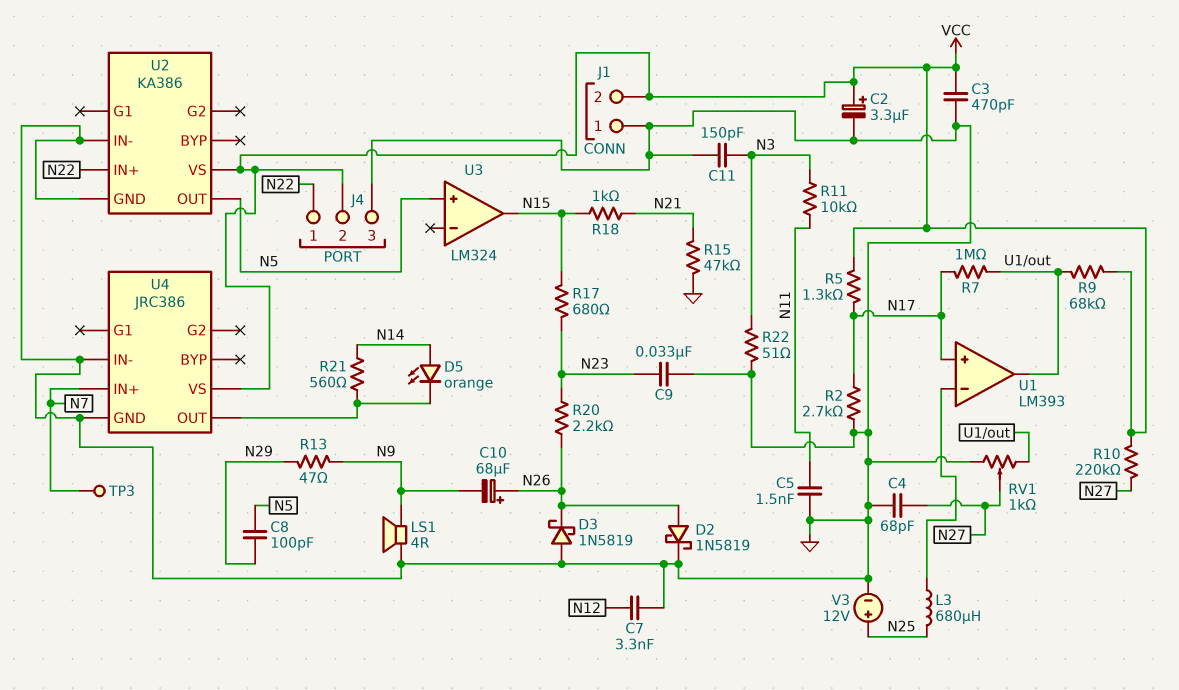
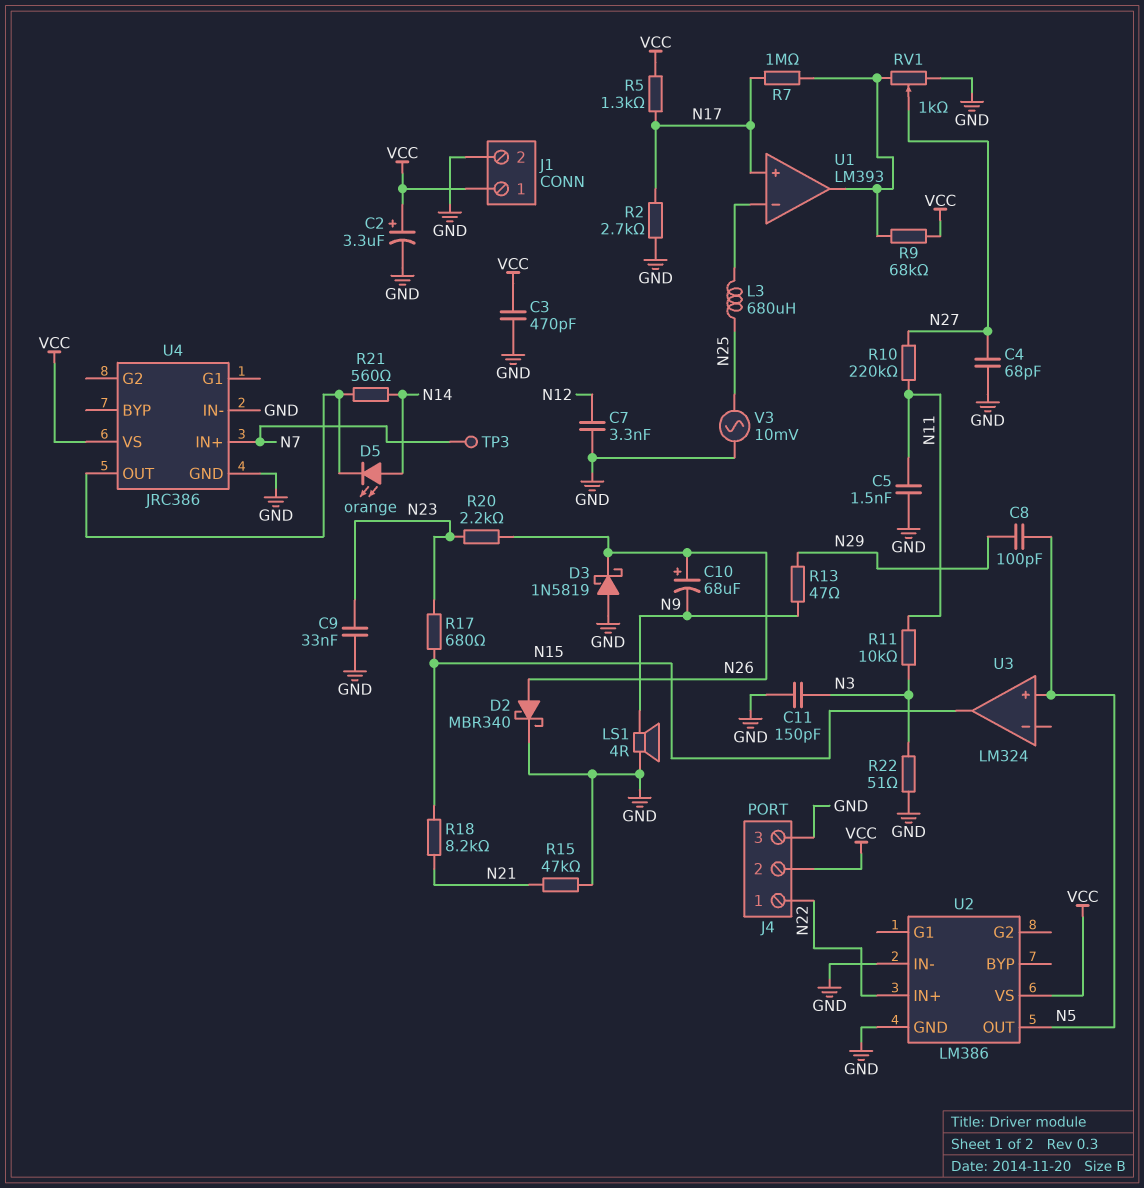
D2: schottky 1N5819 (A N26, K GND) -> schottky MBR340 (A N26, K GND)
J1 pin 1: GND -> VCC
J1 pin 2: VCC -> GND
R10: 220k (N27, VCC) -> 220k (N11, N27)
R18: 1k (N15, N21) -> 8.2k (N15, N21)
U2: KA386 -> LM386
V3: 12V (plus N25, minus GND) -> AC 10mV (GND, N25)

